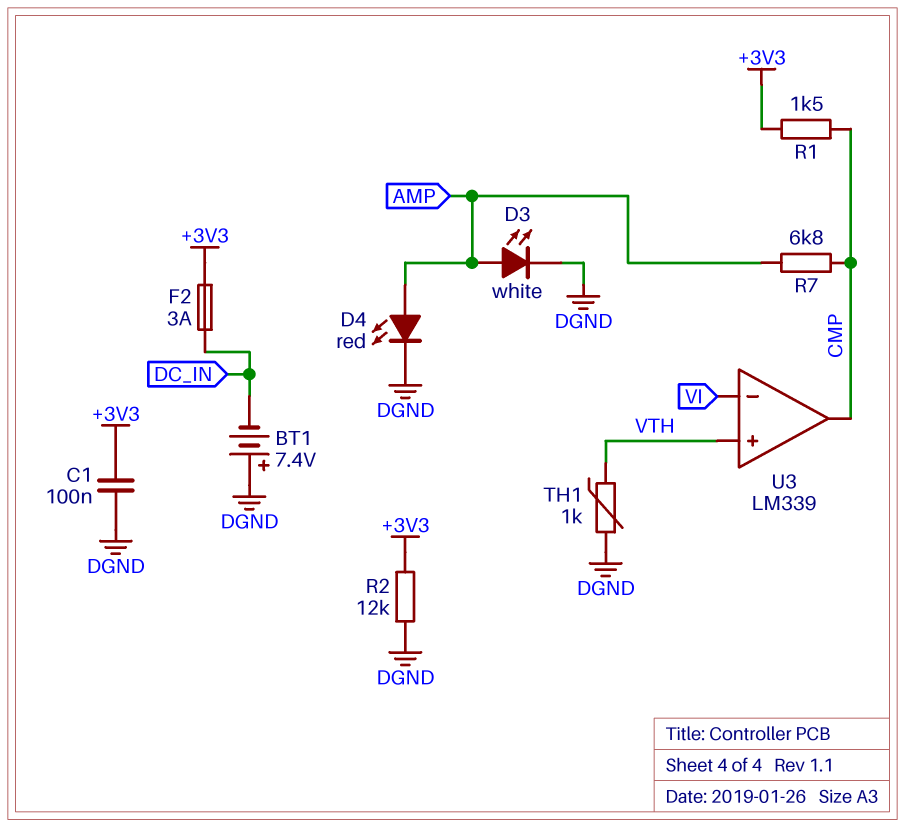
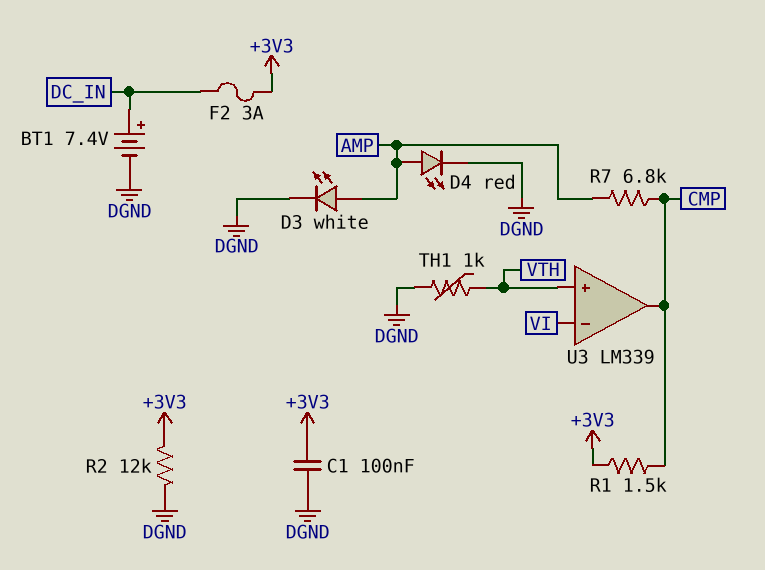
BT1: 7.4V (plus DGND, minus DC_IN) -> 7.4V (plus DC_IN, minus DGND)

